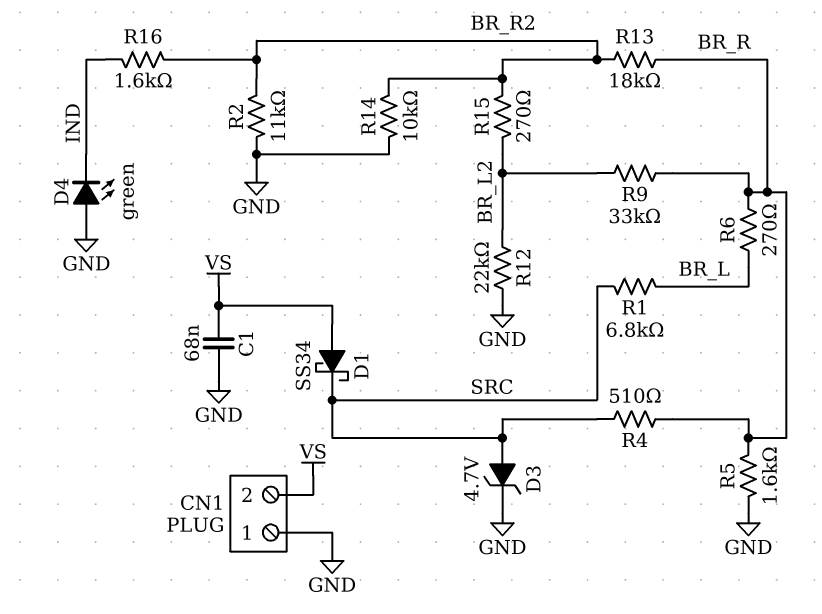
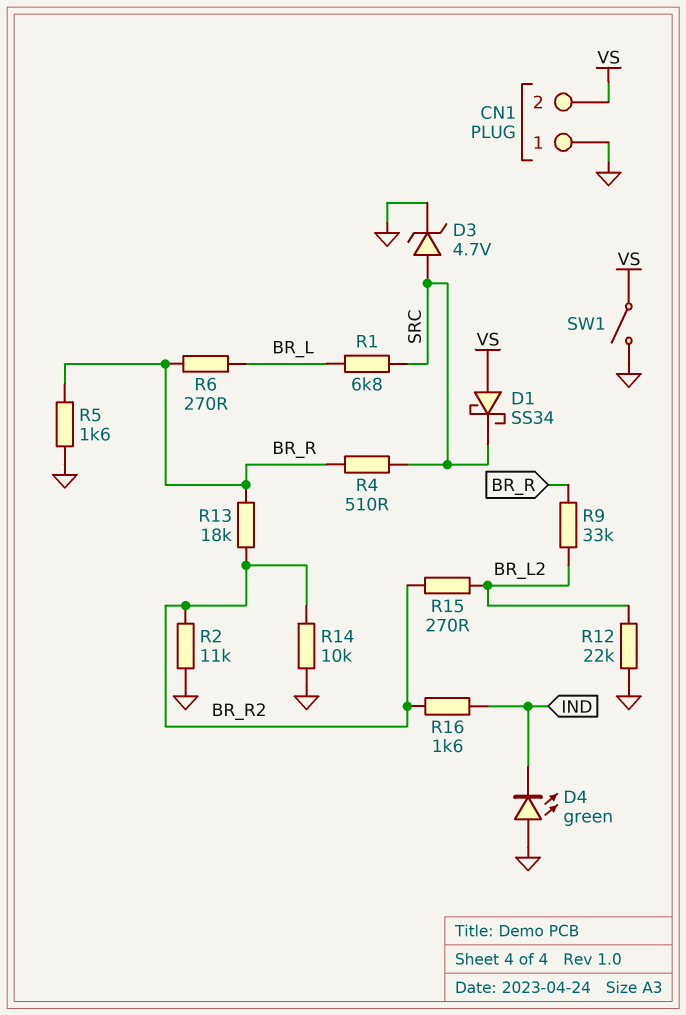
C1: 68nF (GND, VS) -> none
SW1: none -> switch (GND, VS)

